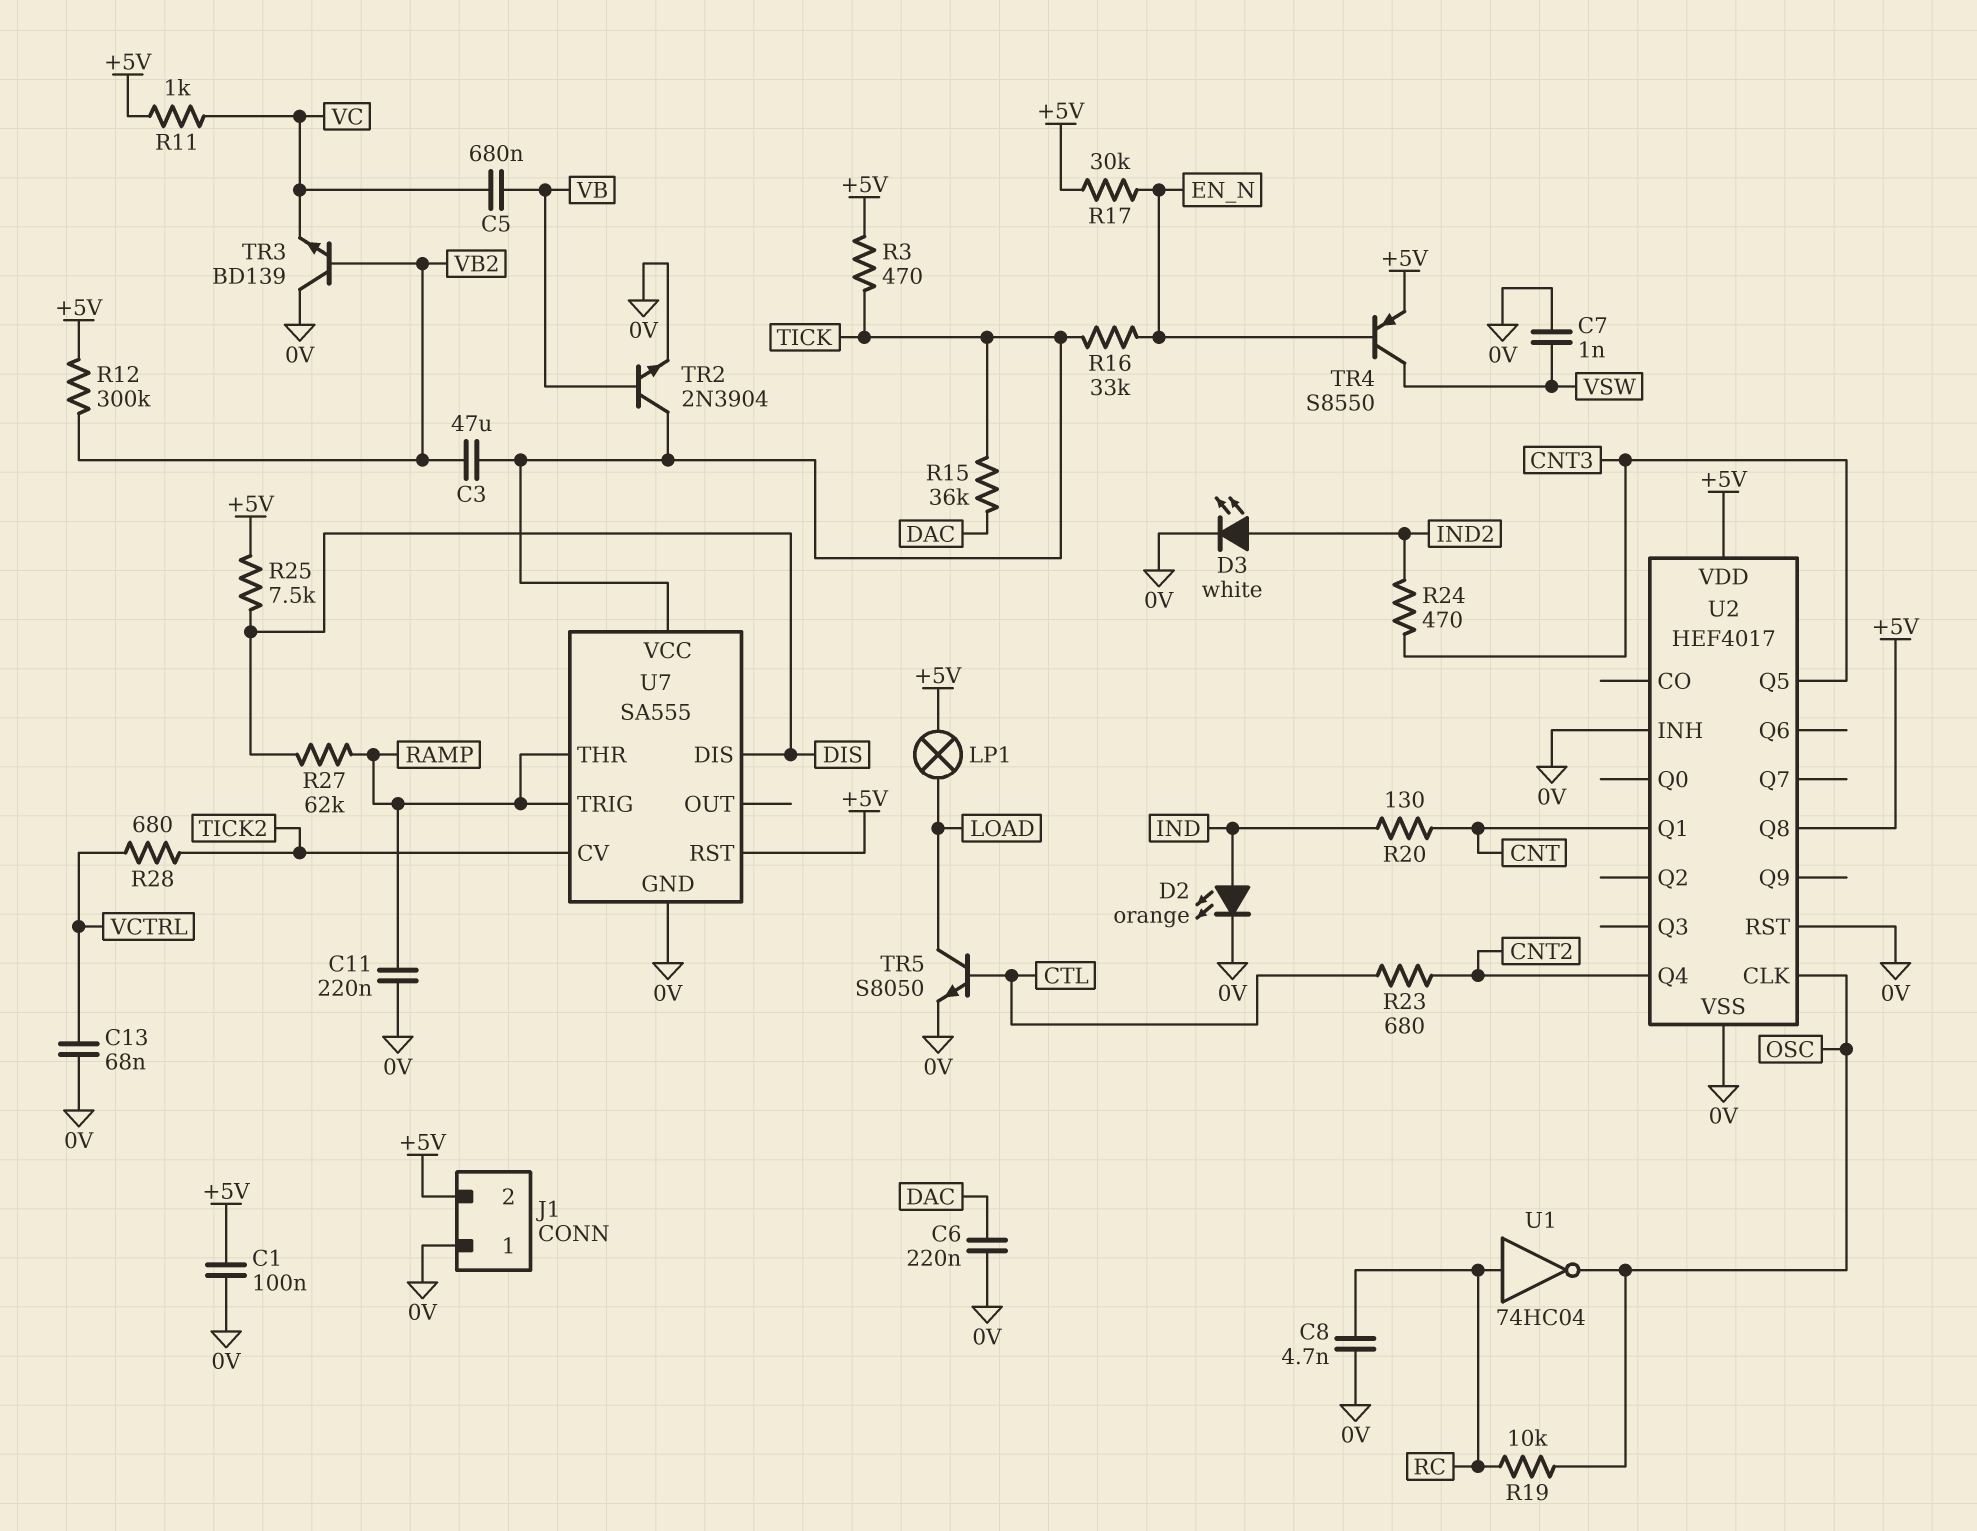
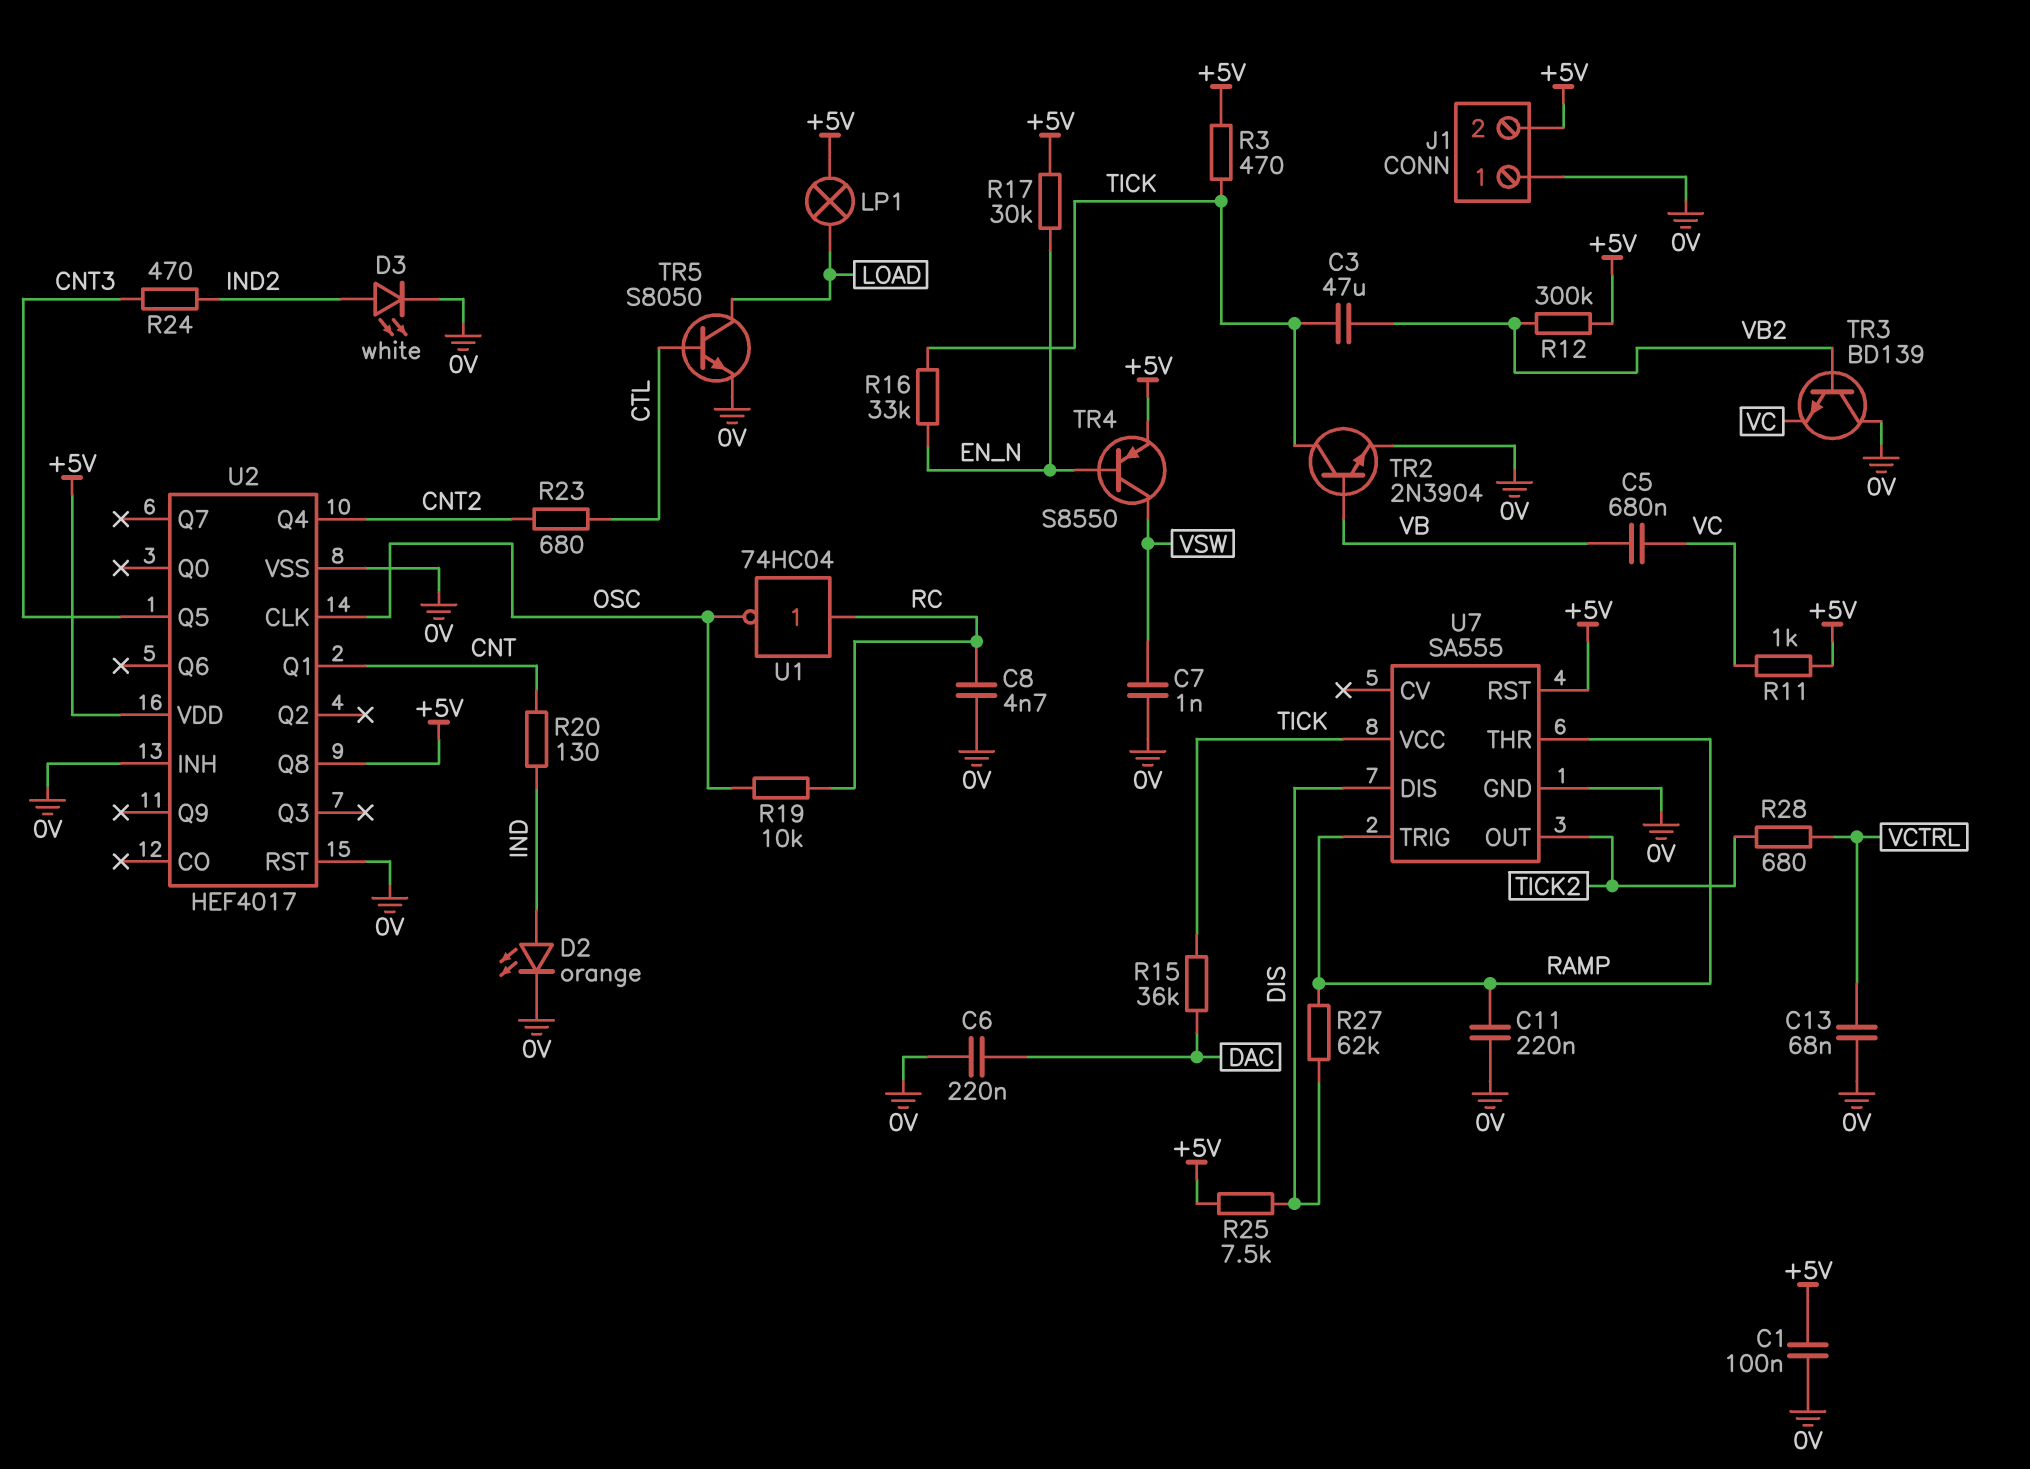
U7 pin CV: TICK2 -> none
U7 pin OUT: none -> TICK2

